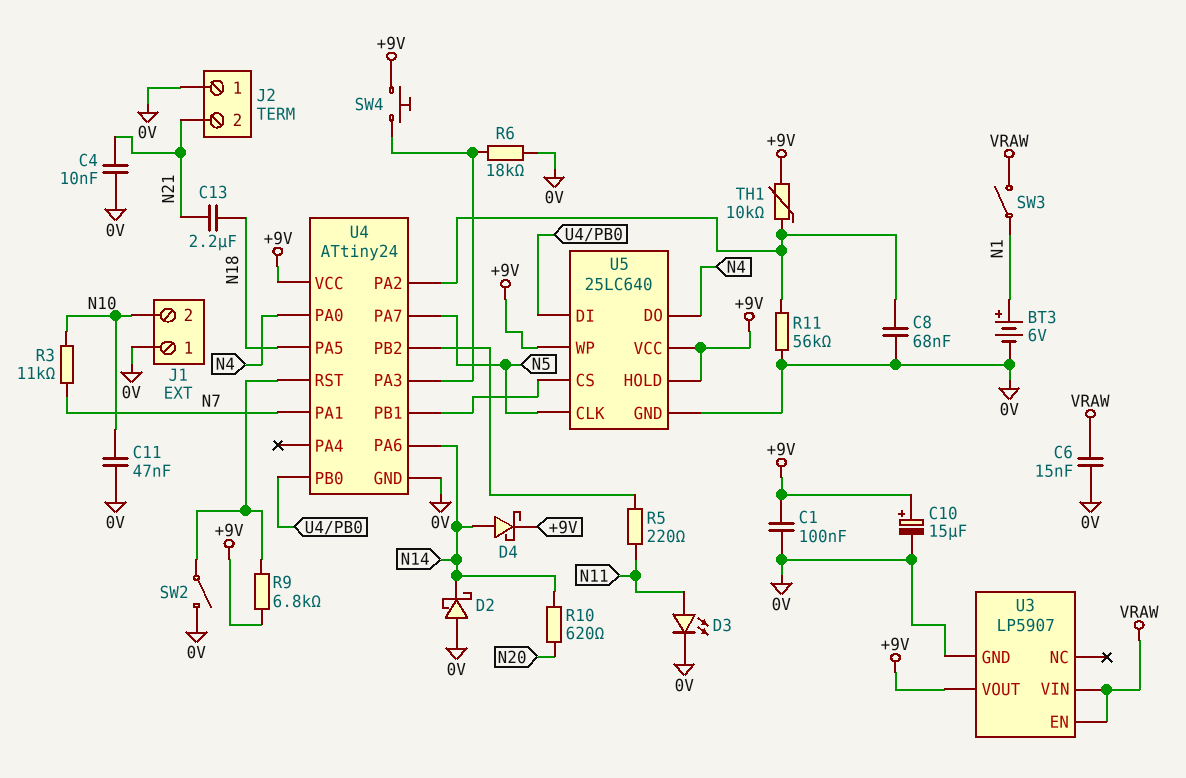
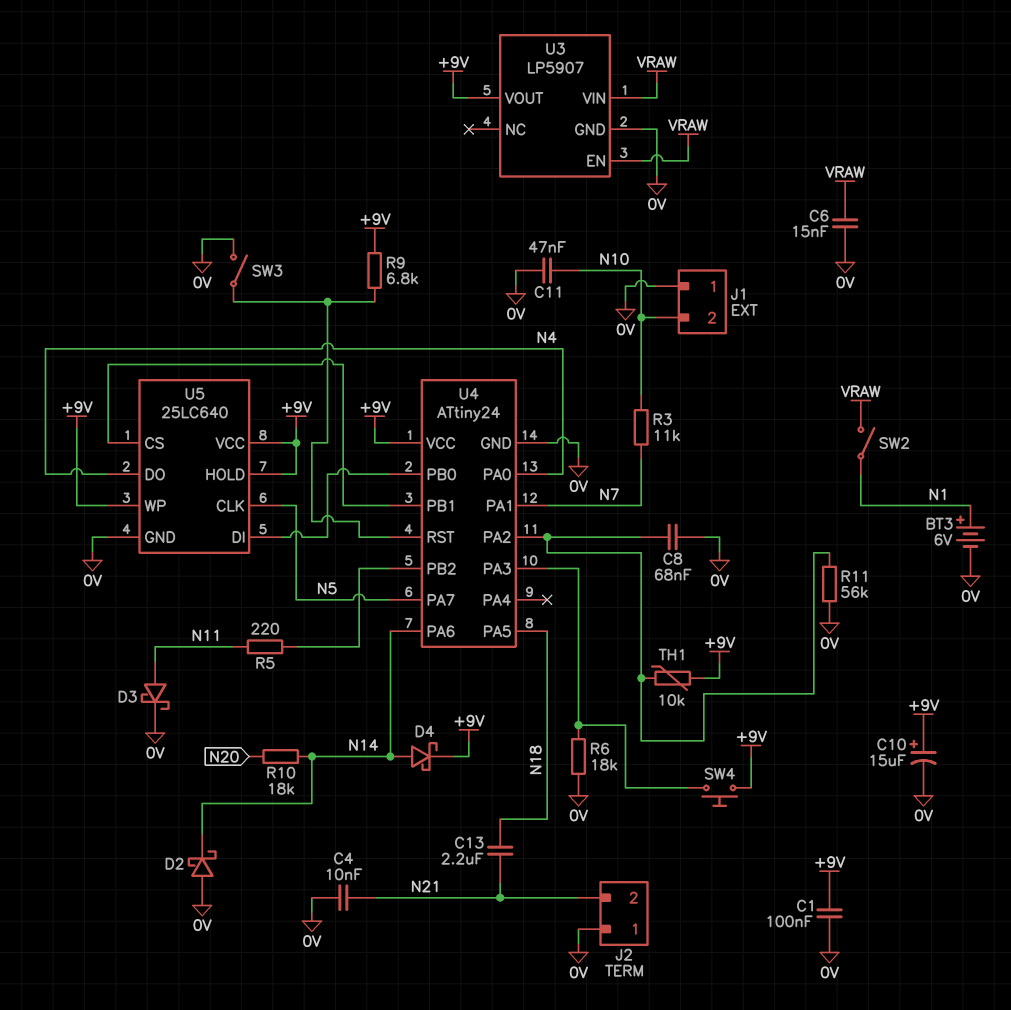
D3: LED (A N11, K 0V) -> schottky (A N11, K 0V)
R10: 620 (N14, N20) -> 18k (N14, N20)
SW2: switch (0V, U4/RST) -> switch (N1, VRAW)
SW3: switch (N1, VRAW) -> switch (0V, U4/RST)

